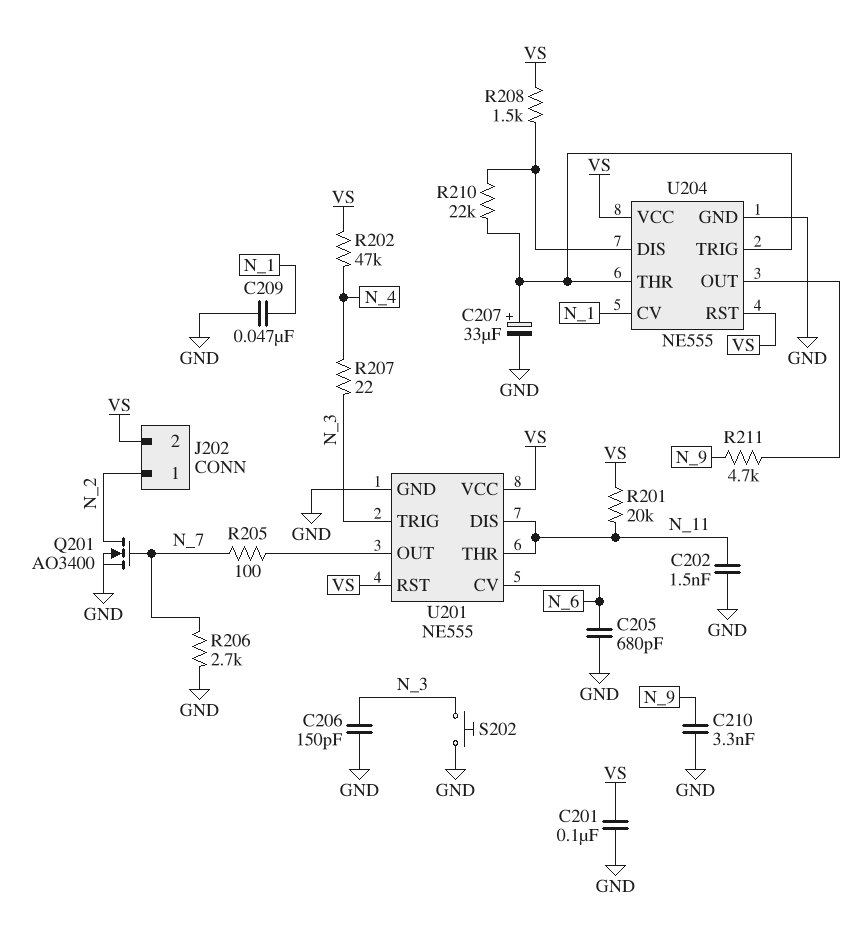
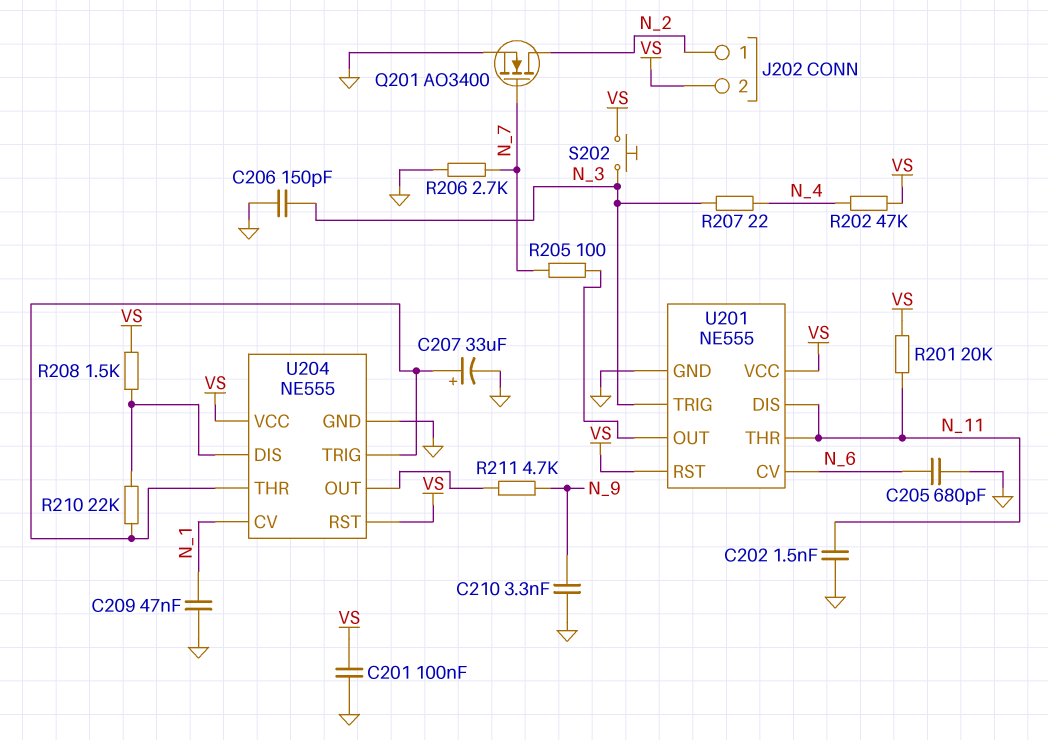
S202: button (GND, N_3) -> button (N_3, VS)

